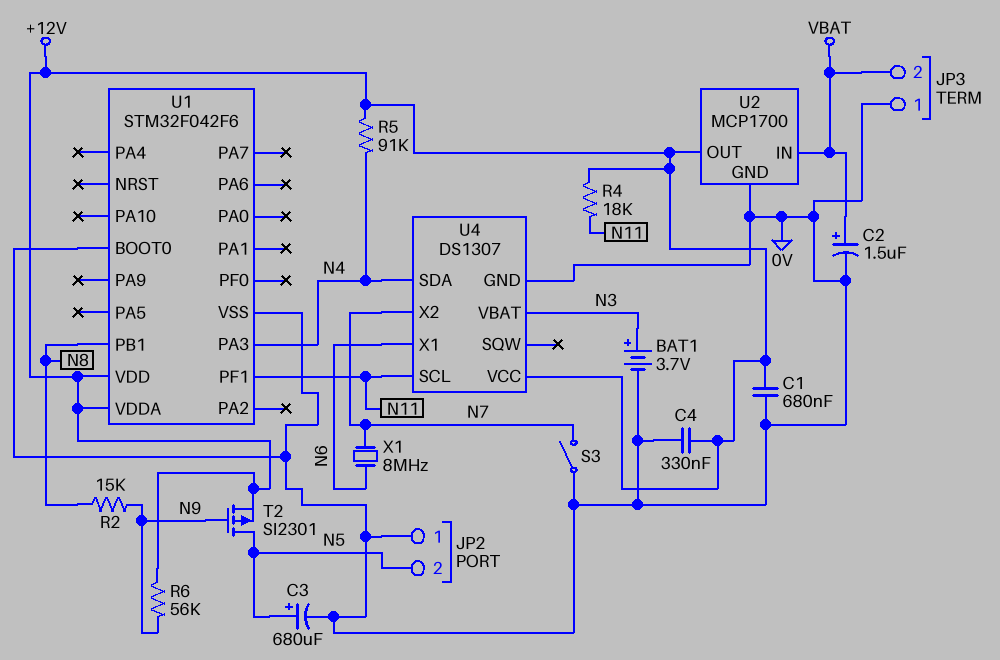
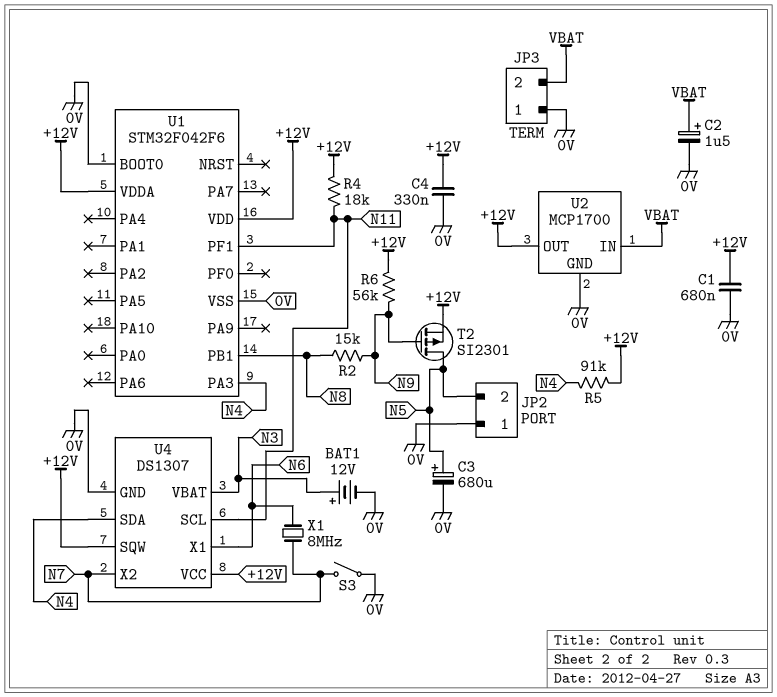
BAT1: 3.7V (plus N3, minus 0V) -> 12V (plus N3, minus 0V)
U4 pin SQW: none -> +12V

